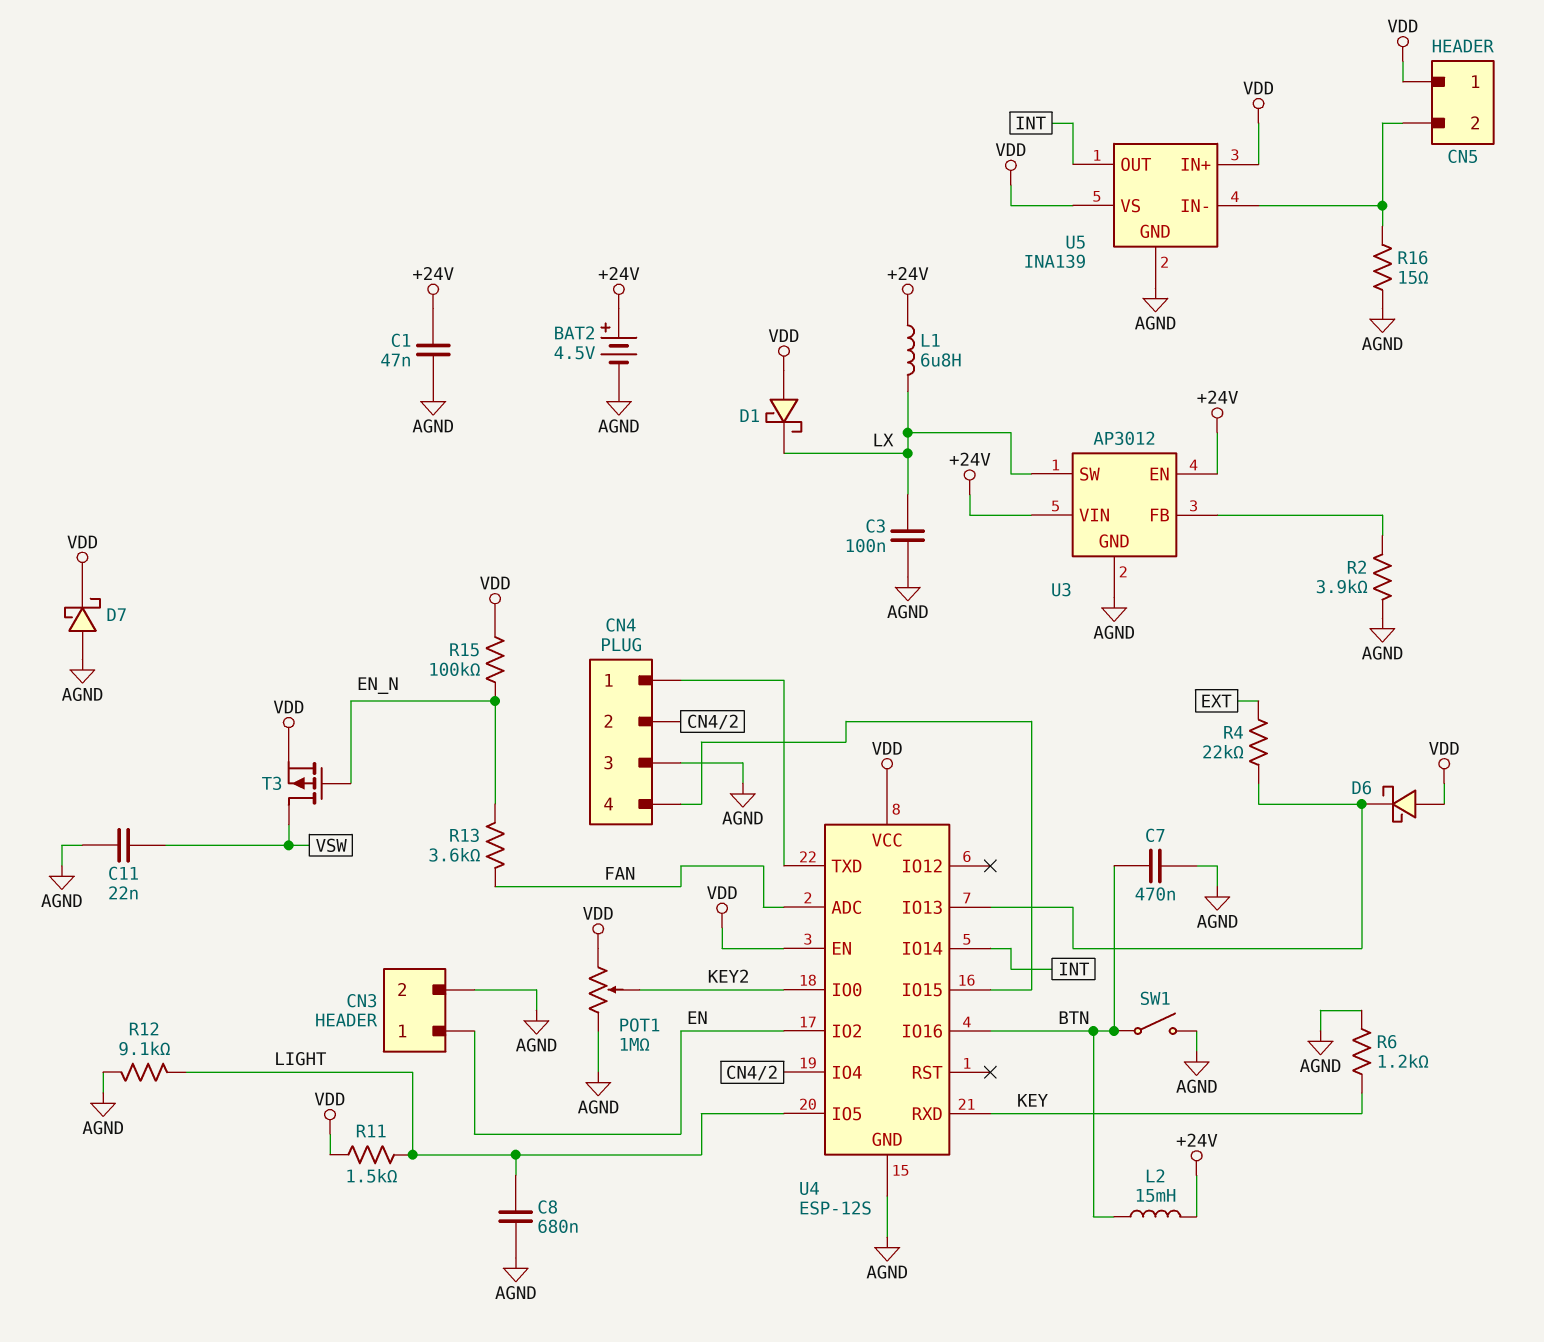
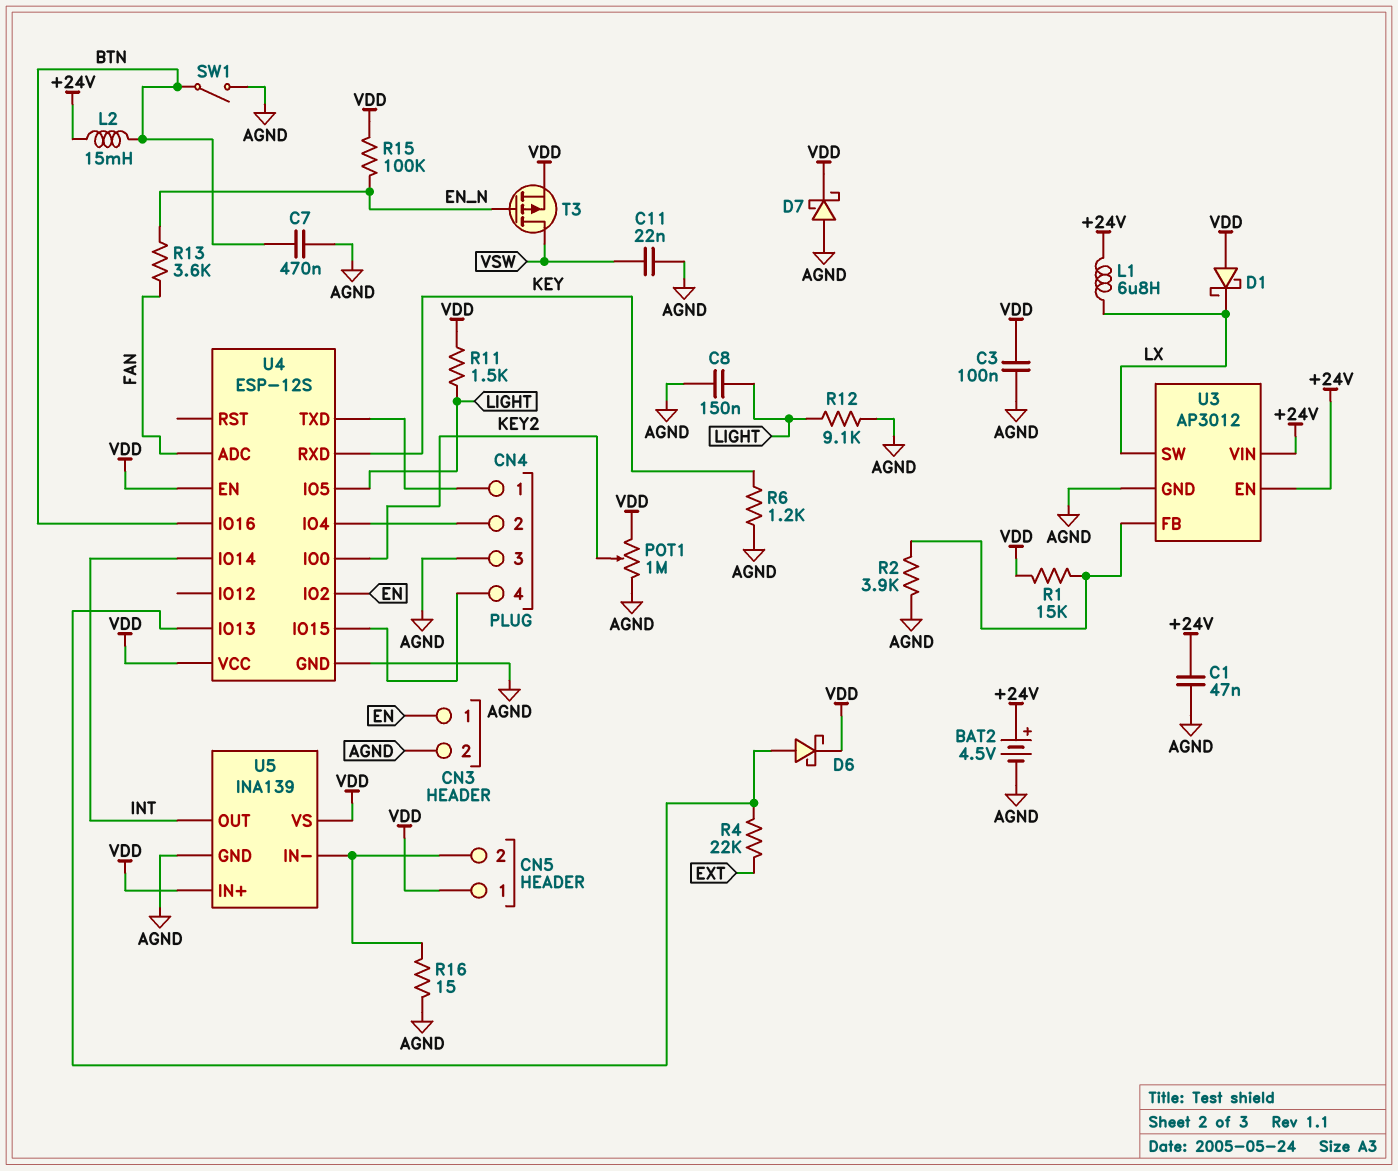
C3: 100nF (AGND, LX) -> 100nF (AGND, VDD)
C8: 680nF (AGND, LIGHT) -> 150nF (AGND, LIGHT)
D6: schottky (A VDD, K U4/IO13) -> schottky (A U4/IO13, K VDD)
R1: none -> 15k (U3/FB, VDD)

